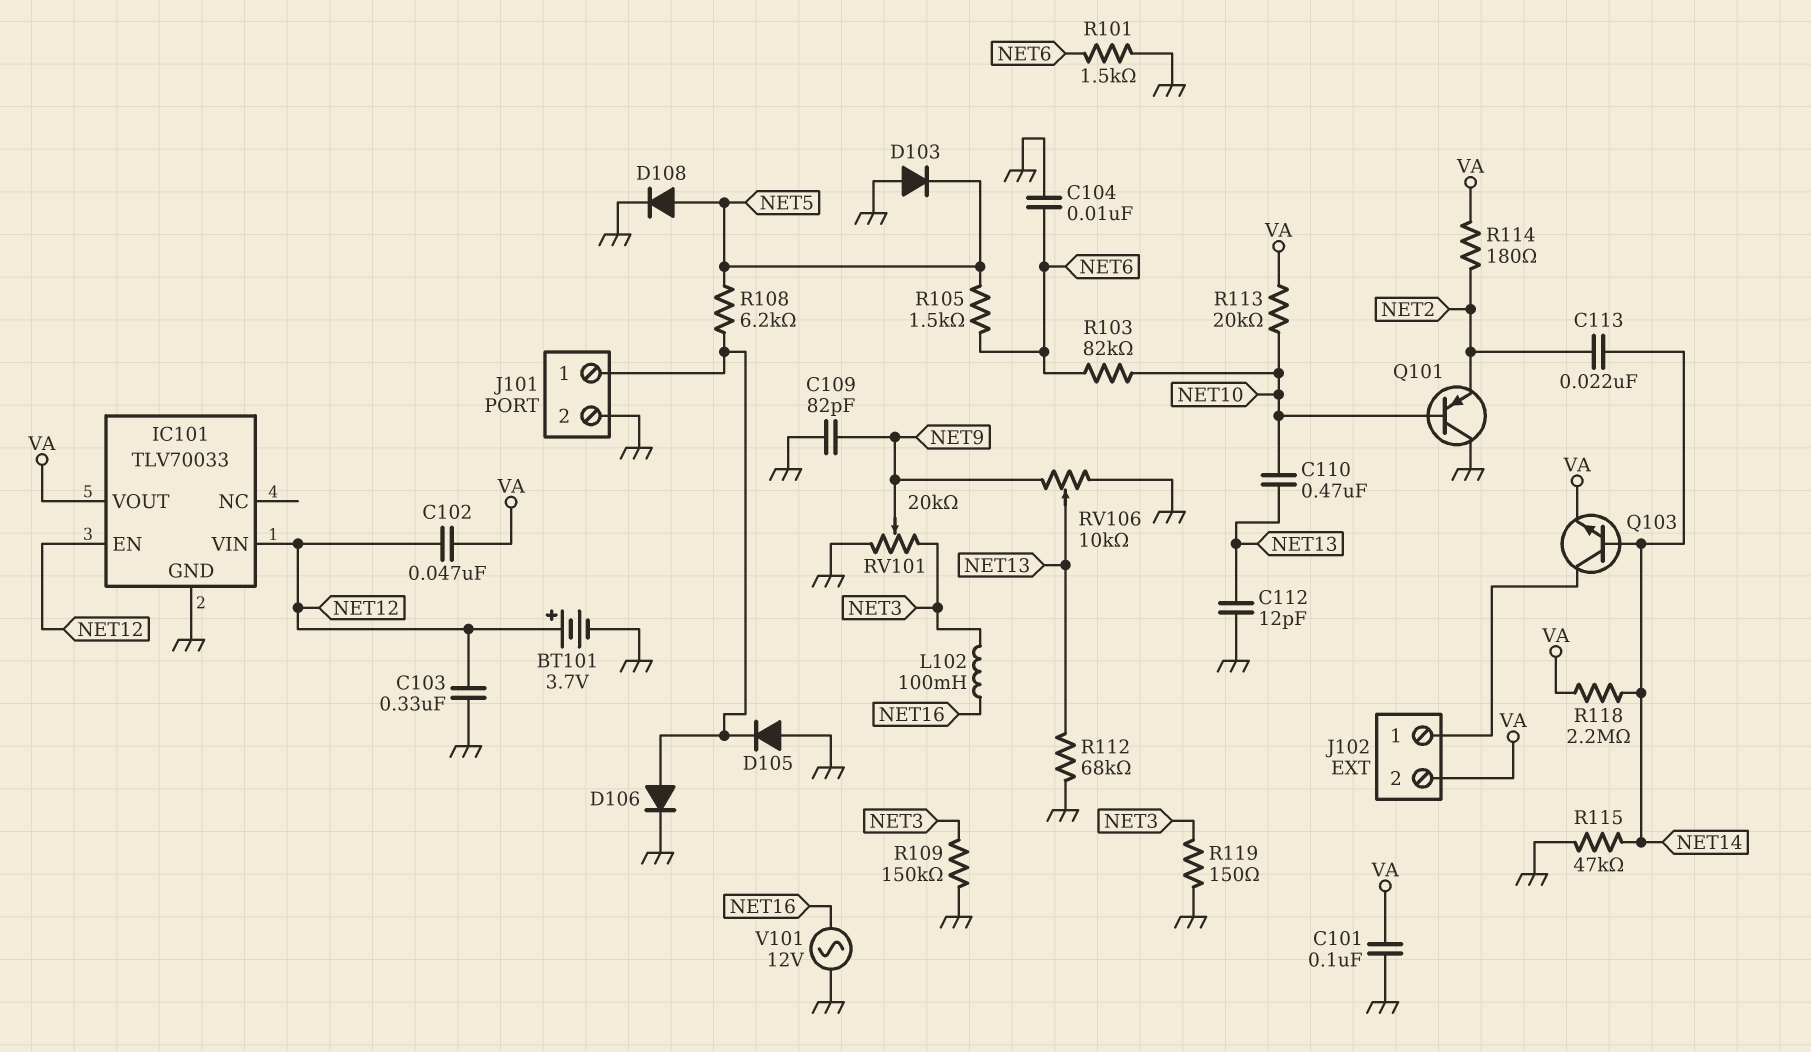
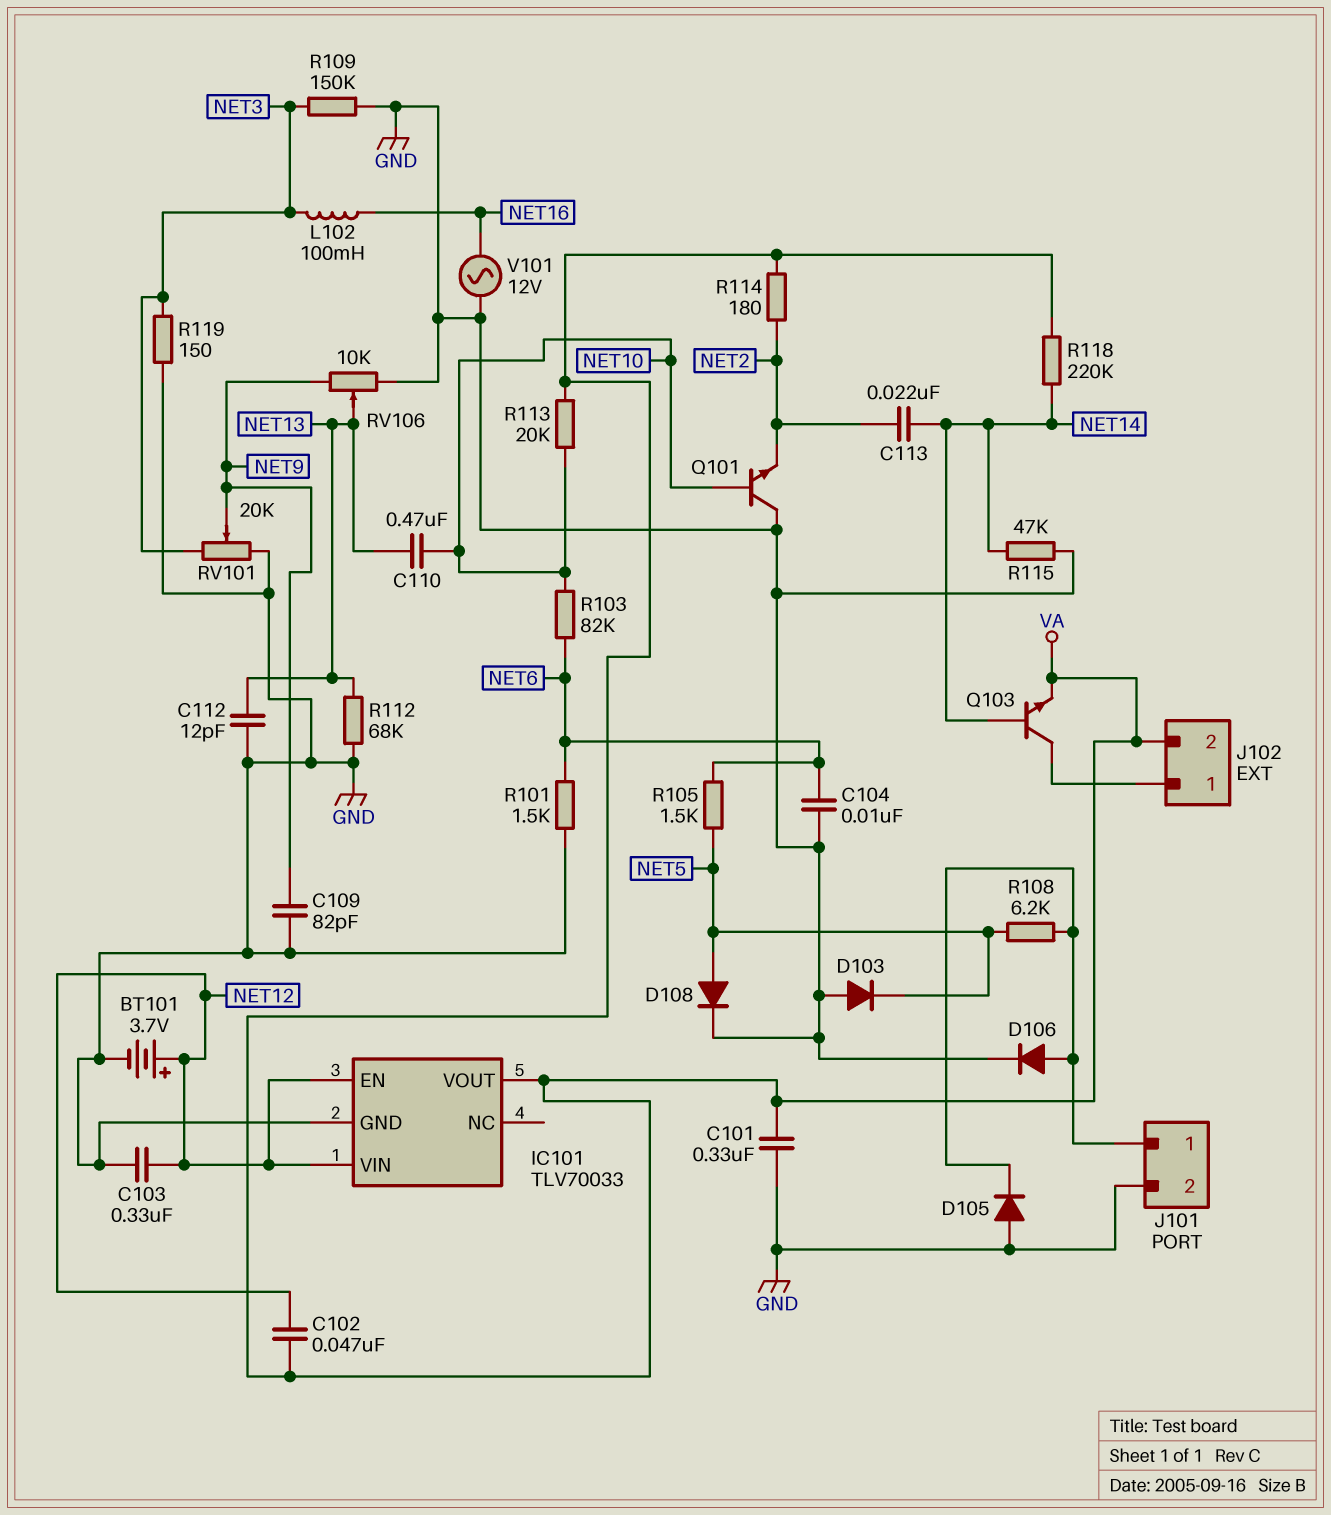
C101: 100nF (GND, VA) -> 330nF (GND, VA)
Q101: PNP (B NET10, C GND, E NET2) -> NPN (B NET10, C GND, E NET2)
R118: 2.2M (NET14, VA) -> 220k (NET14, VA)

